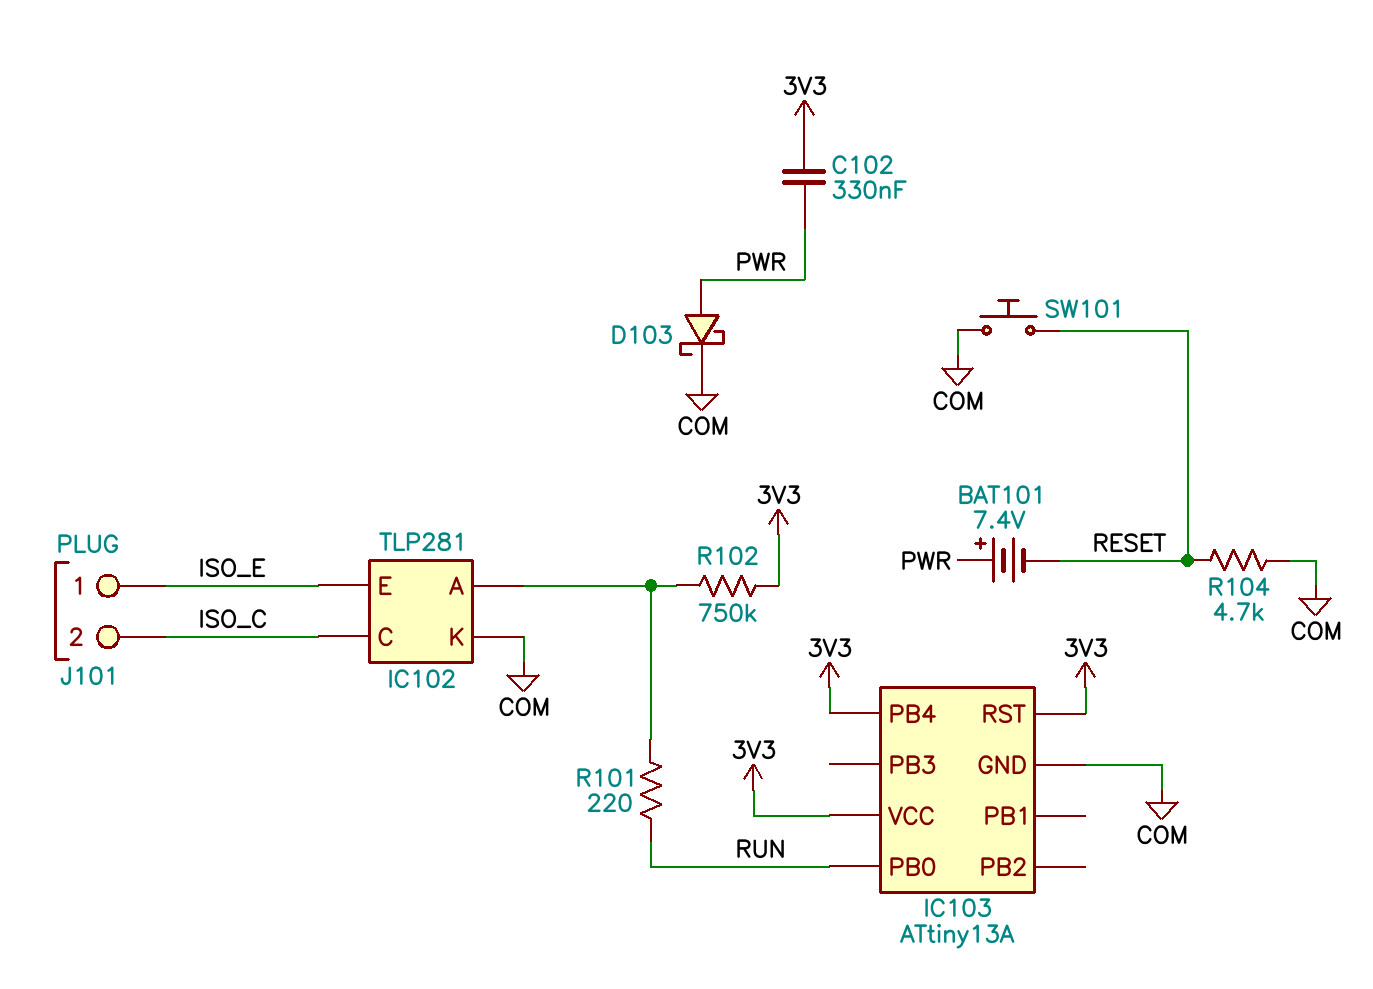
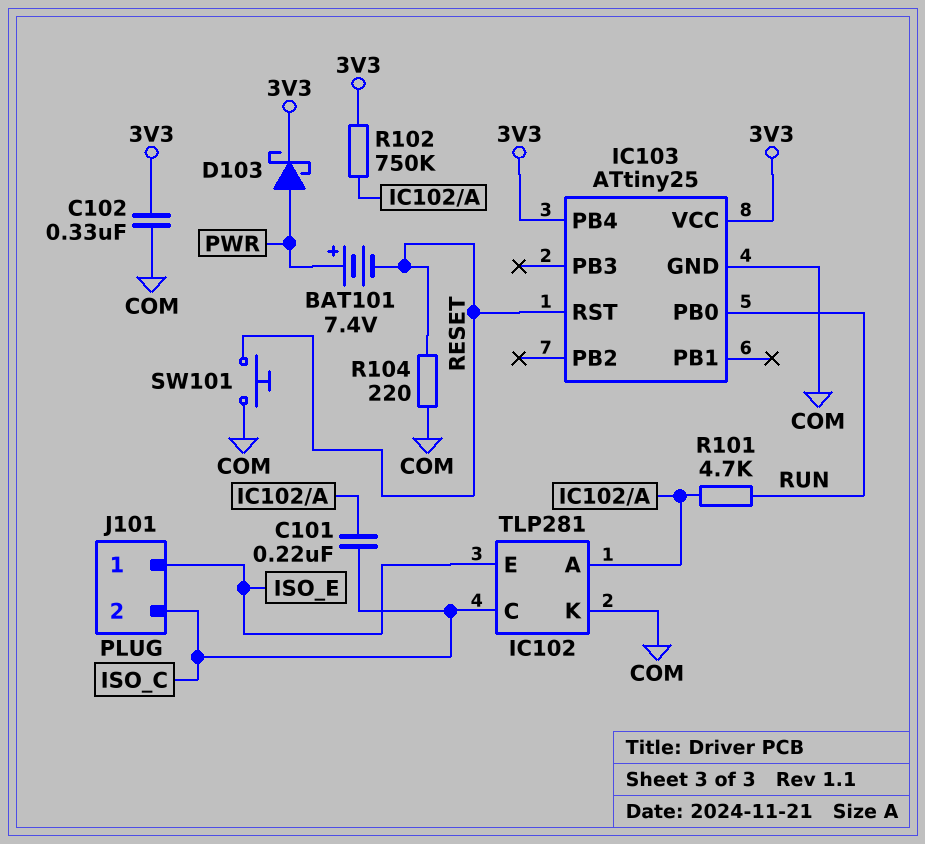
C101: none -> 220nF (IC102/A, ISO_C)
C102: 330nF (3V3, PWR) -> 330nF (3V3, COM)
D103: schottky (A PWR, K COM) -> schottky (A PWR, K 3V3)
IC103: ATtiny13A -> ATtiny25
IC103 pin RST: 3V3 -> RESET
R101: 220 (IC102/A, RUN) -> 4.7k (IC102/A, RUN)
R104: 4.7k (COM, RESET) -> 220 (COM, RESET)

